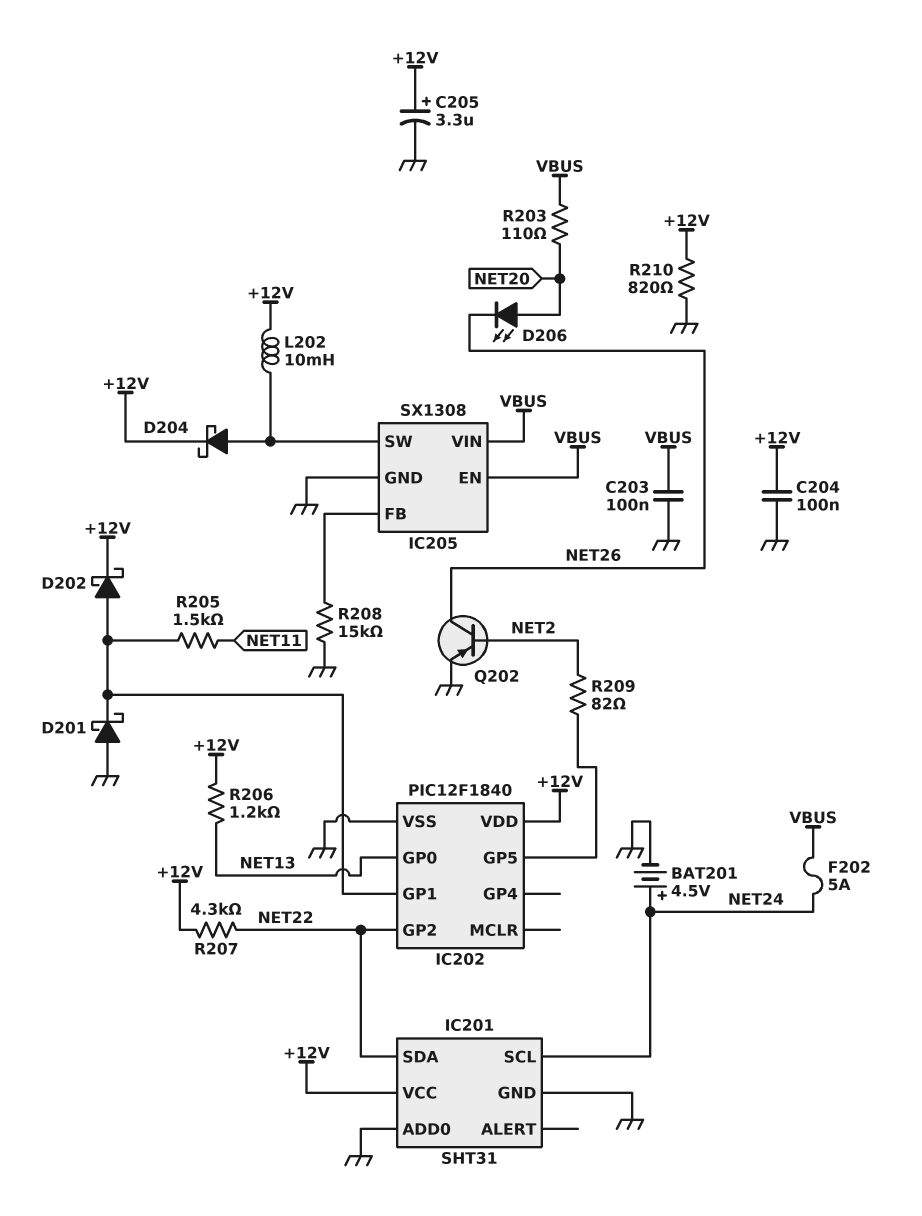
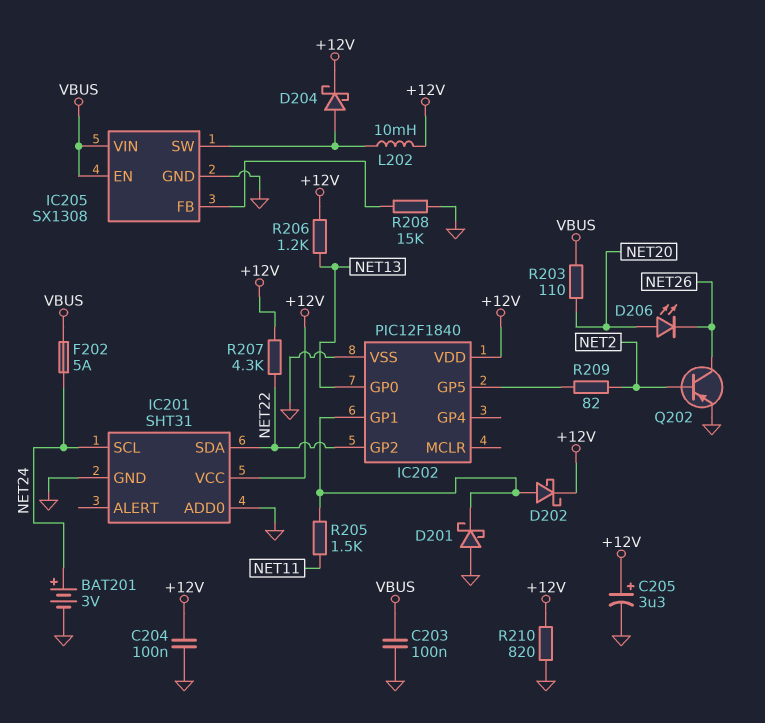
BAT201: 4.5V (plus NET24, minus GND) -> 3V (plus NET24, minus GND)

